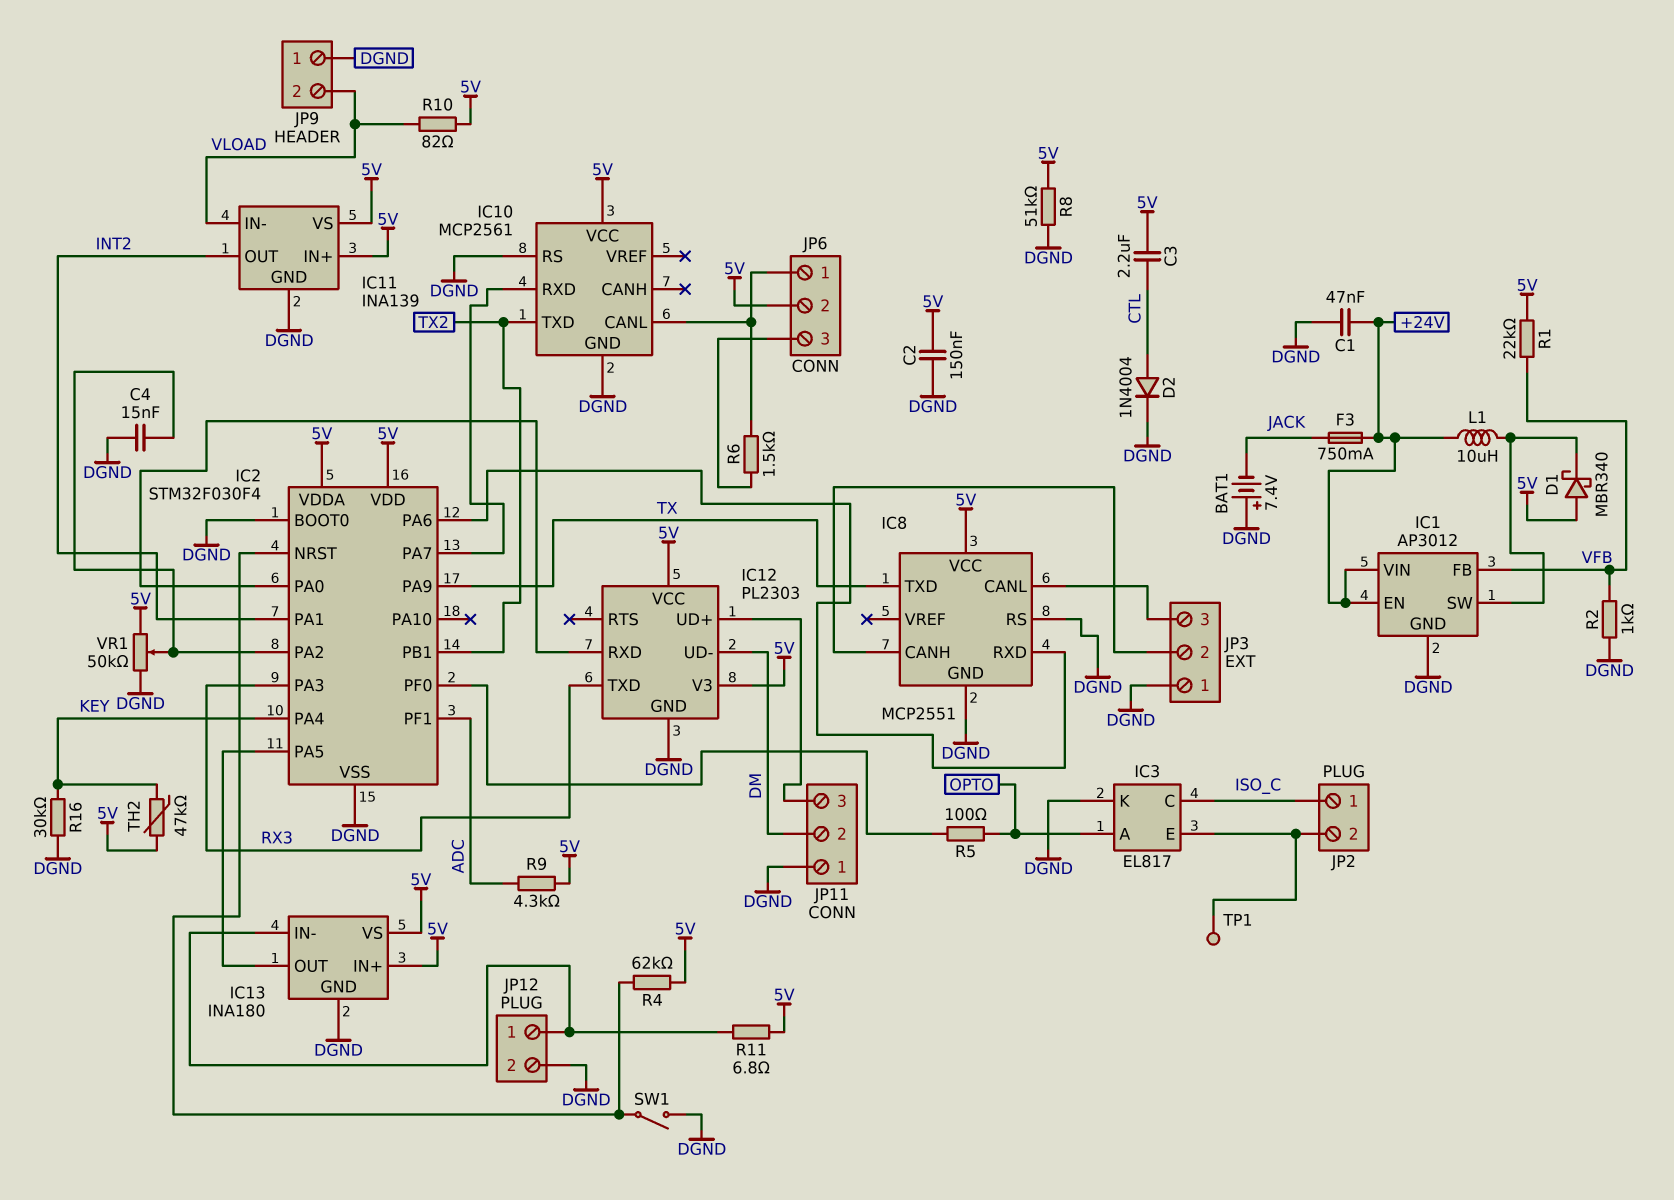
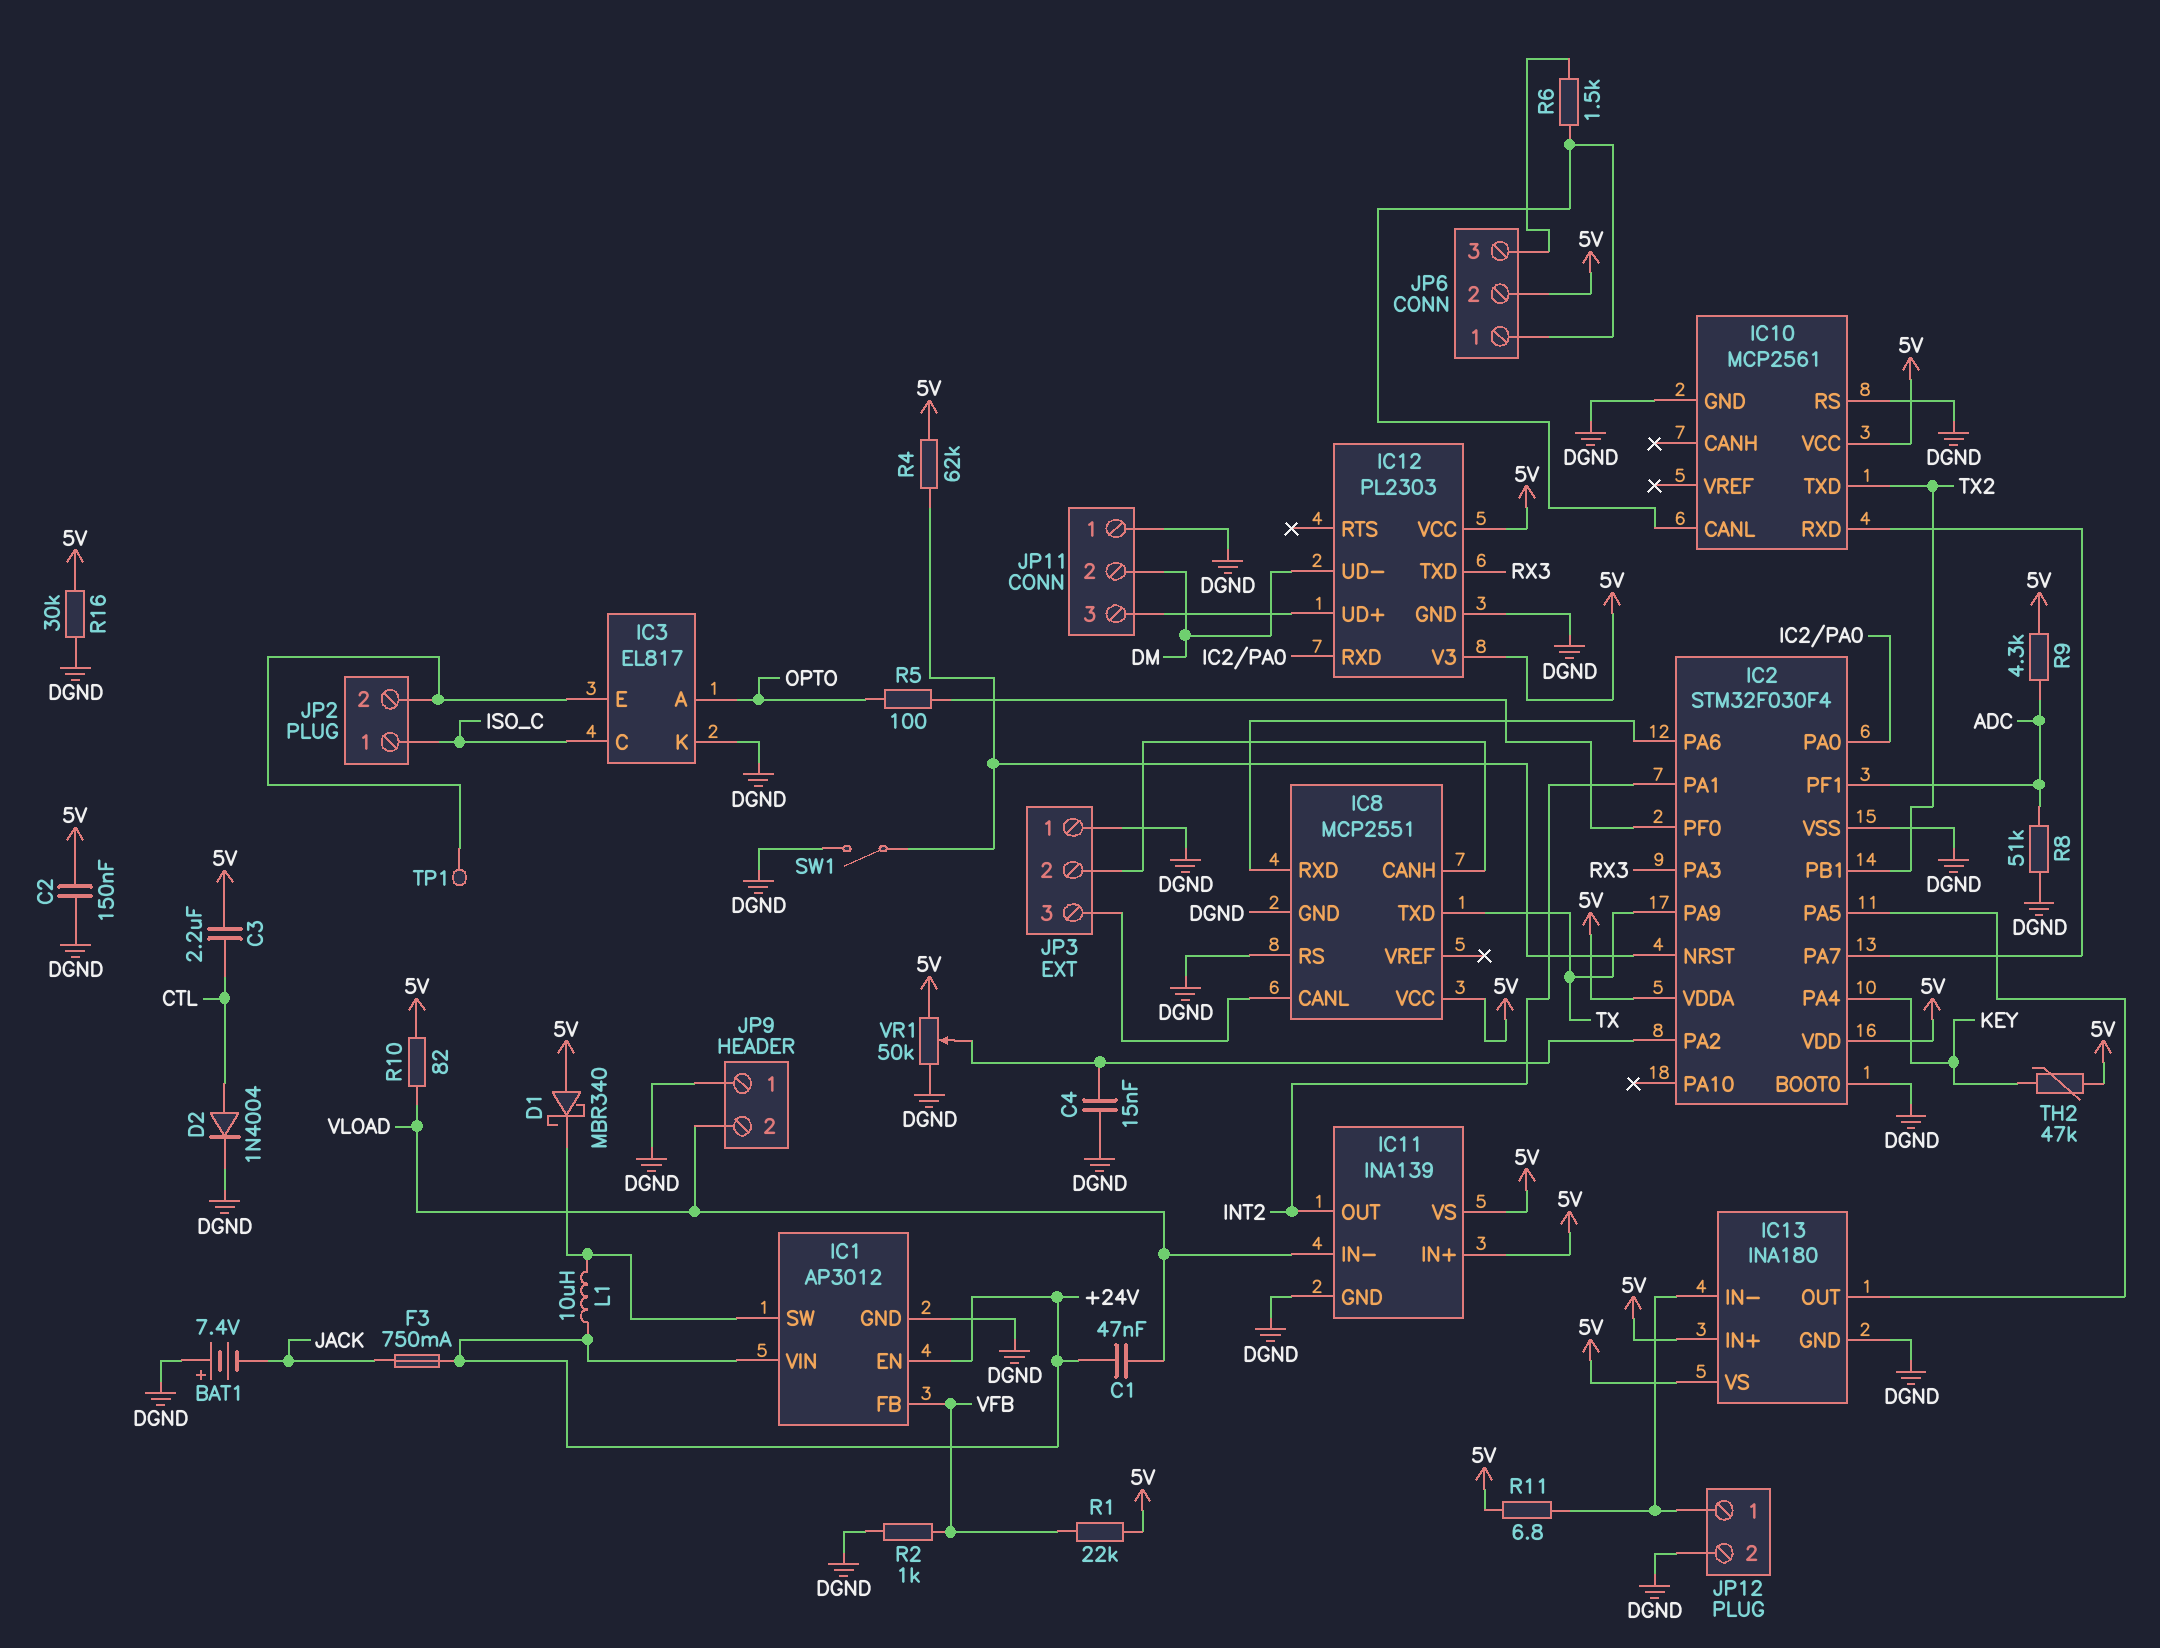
C1: 47nF (+24V, DGND) -> 47nF (+24V, VLOAD)
R8: 51k (5V, DGND) -> 51k (ADC, DGND)
R16: 30k (DGND, KEY) -> 30k (5V, DGND)

